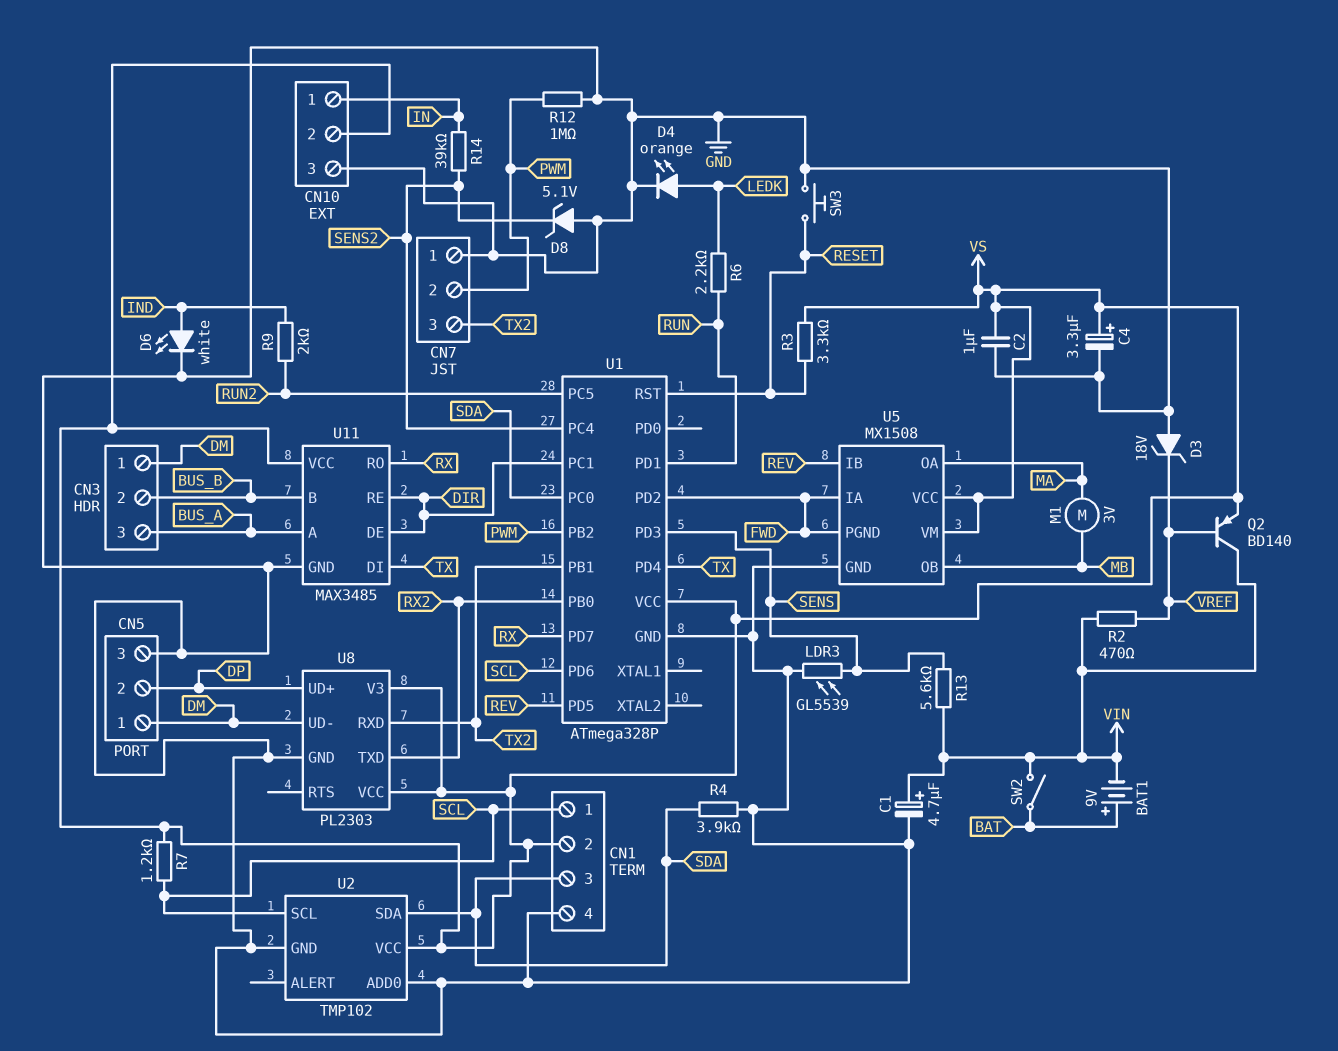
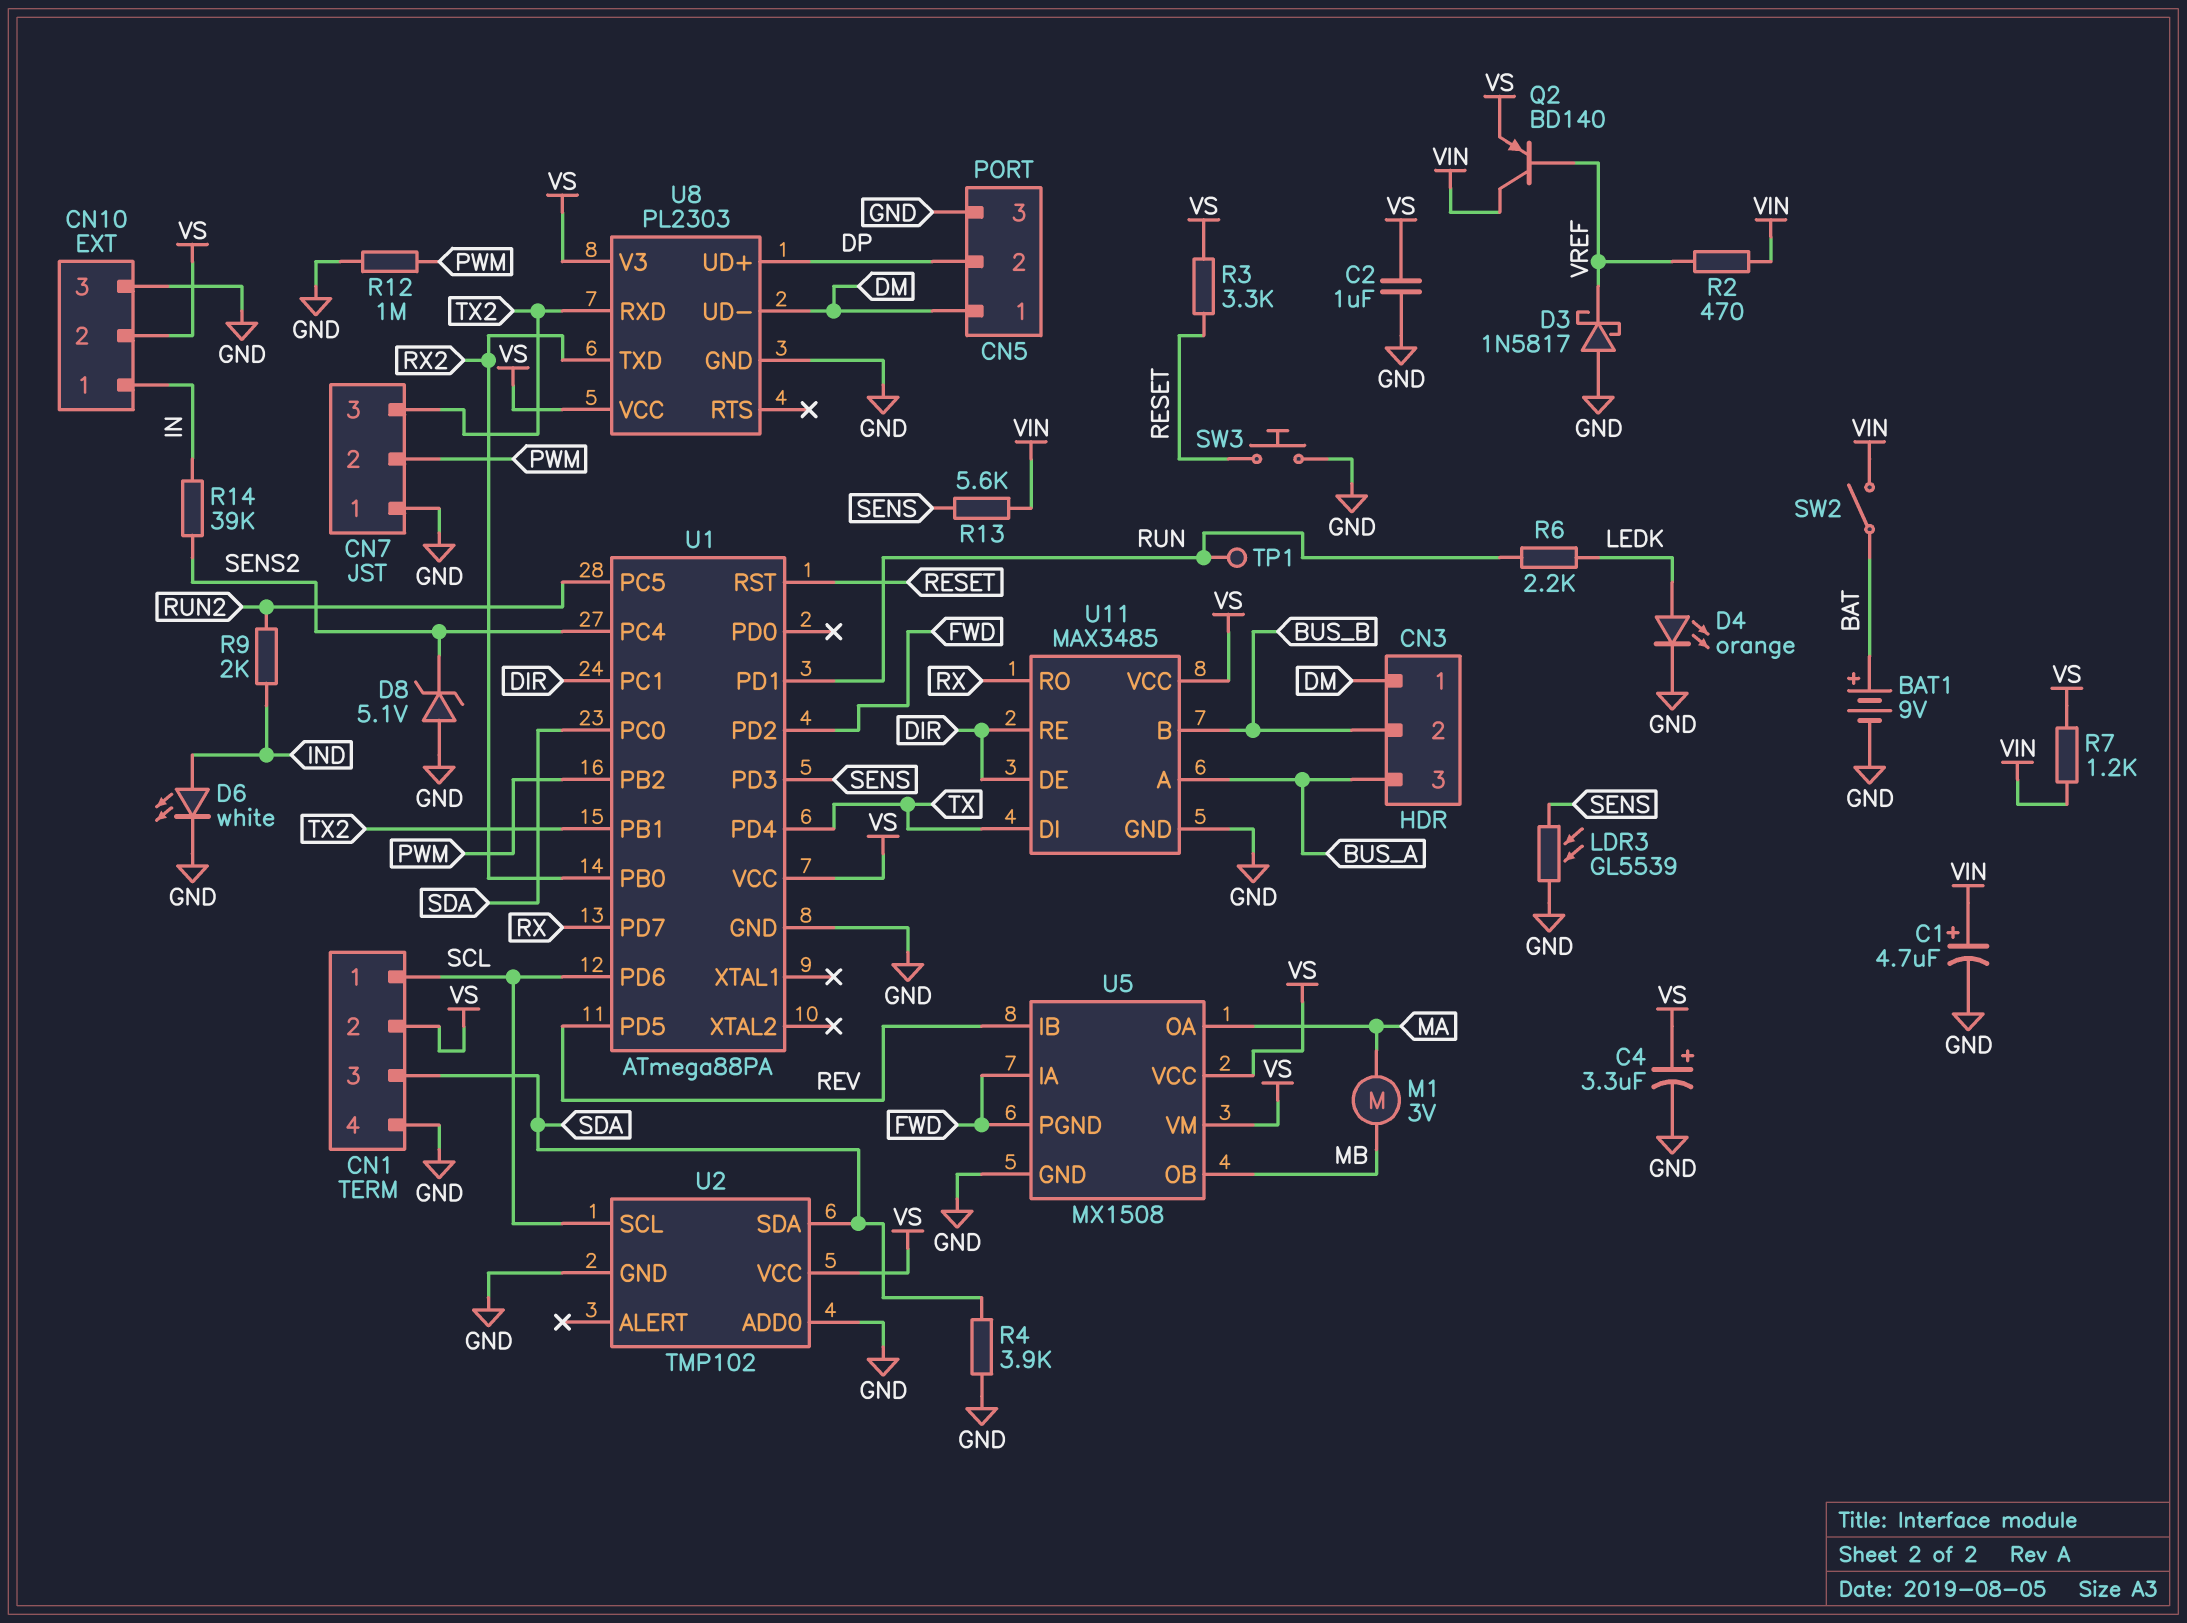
BAT1: 9V (plus BAT, minus VIN) -> 9V (plus BAT, minus GND)
D3: zener 18V (A GND, K VREF) -> schottky 1N5817 (A GND, K VREF)
R7: 1.2k (SCL, VS) -> 1.2k (VIN, VS)
TP1: none -> test point (RUN)
U1: ATmega328P -> ATmega88PA

